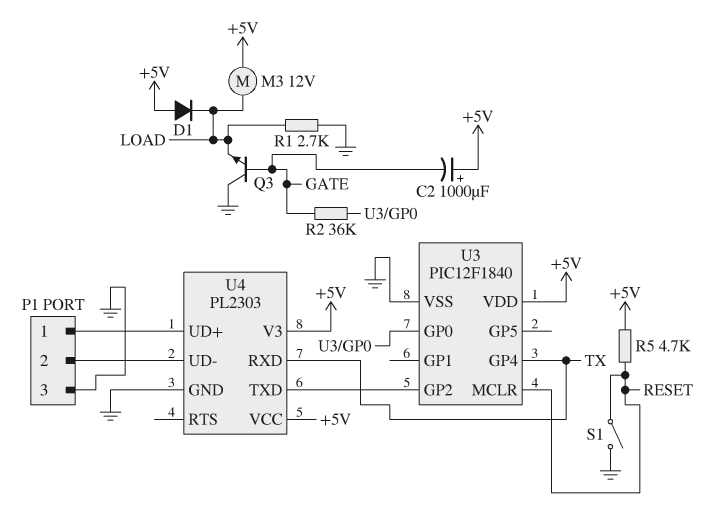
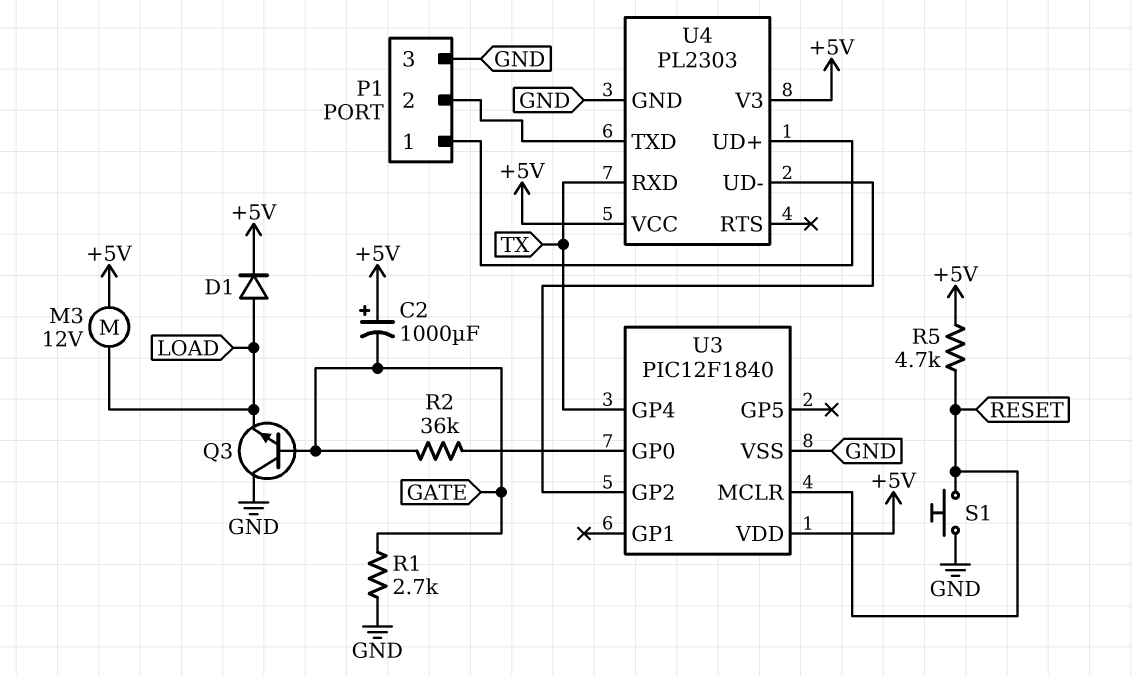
D1: diode (A +5V, K LOAD) -> diode (A LOAD, K +5V)
R1: 2.7k (GND, LOAD) -> 2.7k (GATE, GND)
S1: switch (GND, RESET) -> button (GND, RESET)
U4 pin TXD: U3/GP2 -> P1/2
U4 pin UD-: P1/2 -> U3/GP2

